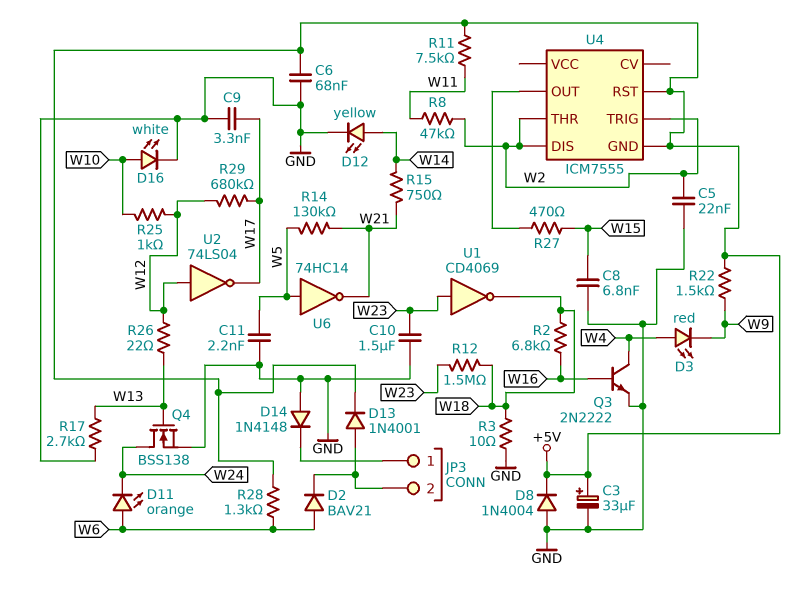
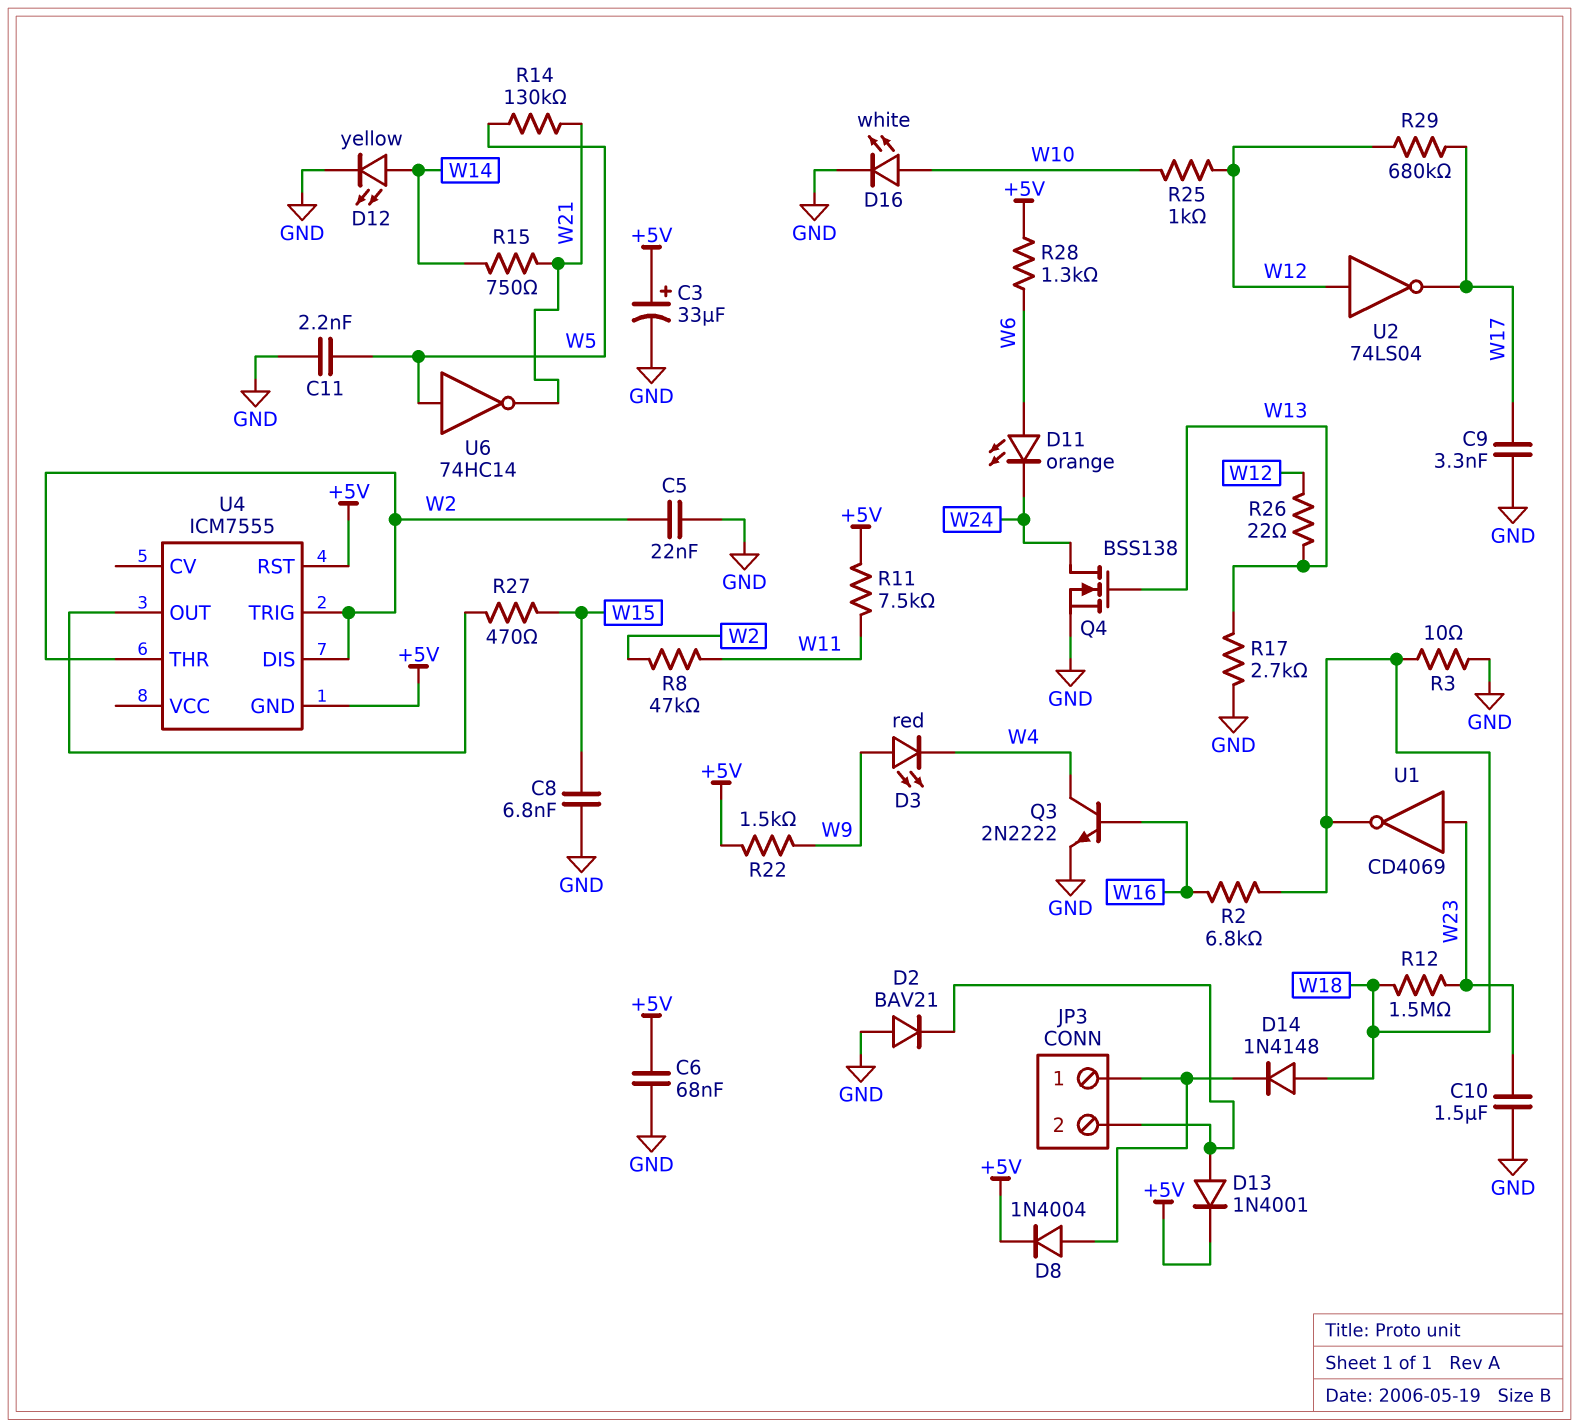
D2: diode BAV21 (A W6, K JP3/2) -> diode BAV21 (A GND, K JP3/2)
D3: LED red (A W4, K W9) -> LED red (A W9, K W4)
D8: diode 1N4004 (A GND, K +5V) -> diode 1N4004 (A JP3/1, K +5V)
D14: diode 1N4148 (A GND, K JP3/1) -> diode 1N4148 (A W18, K JP3/1)

